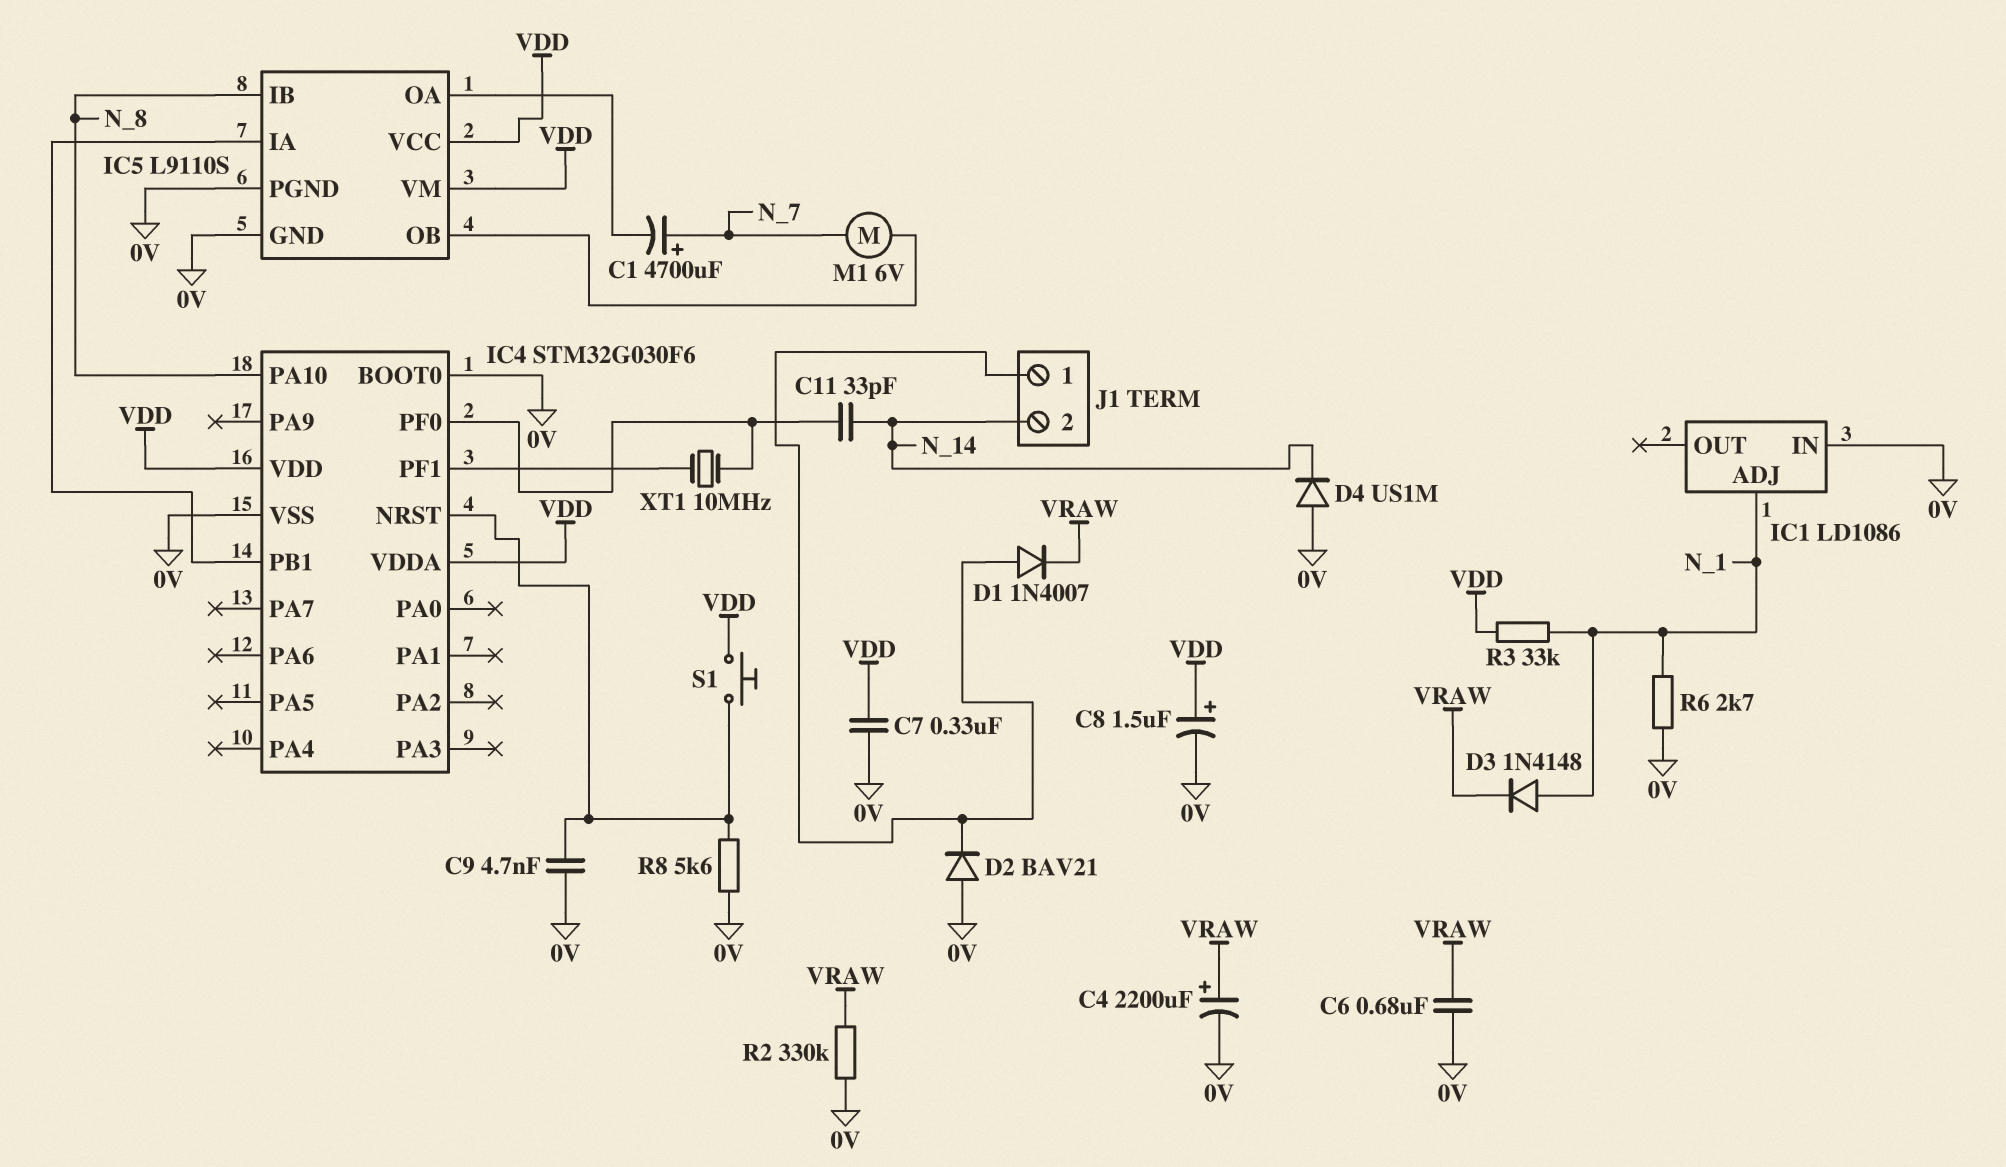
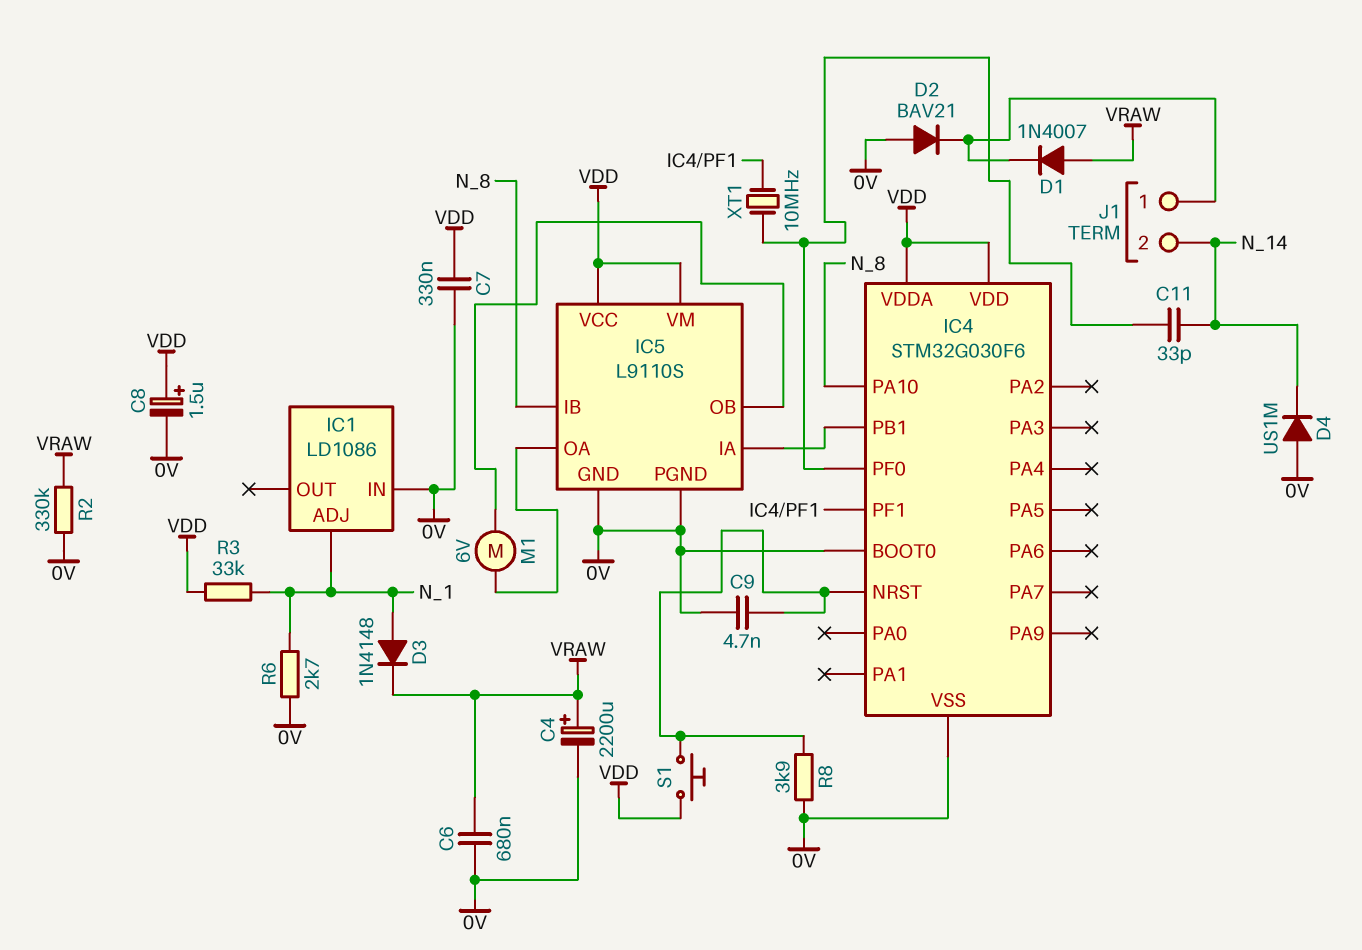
C1: 4700uF (plus N_7, minus IC5/OA) -> none
D1: diode 1N4007 (A J1/1, K VRAW) -> diode 1N4007 (A VRAW, K J1/1)
M1: motor 6V (IC5/OB, N_7) -> motor 6V (IC5/OA, IC5/OB)
R8: 5.6k (0V, IC4/NRST) -> 3.9k (0V, IC4/NRST)

